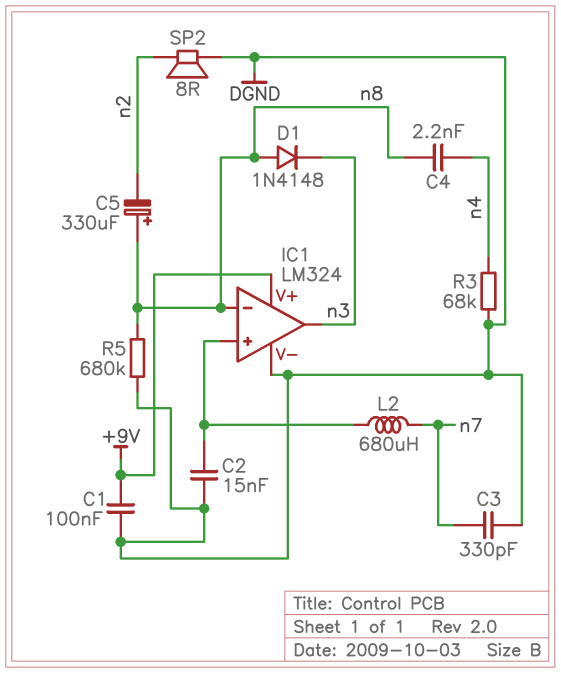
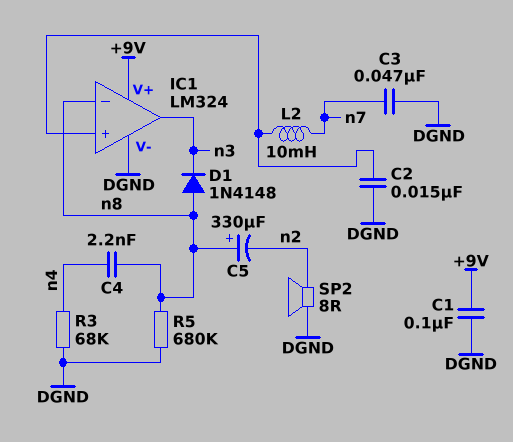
C3: 330pF (DGND, n7) -> 47nF (DGND, n7)
L2: 680uH (IC1/in+, n7) -> 10mH (IC1/in+, n7)

